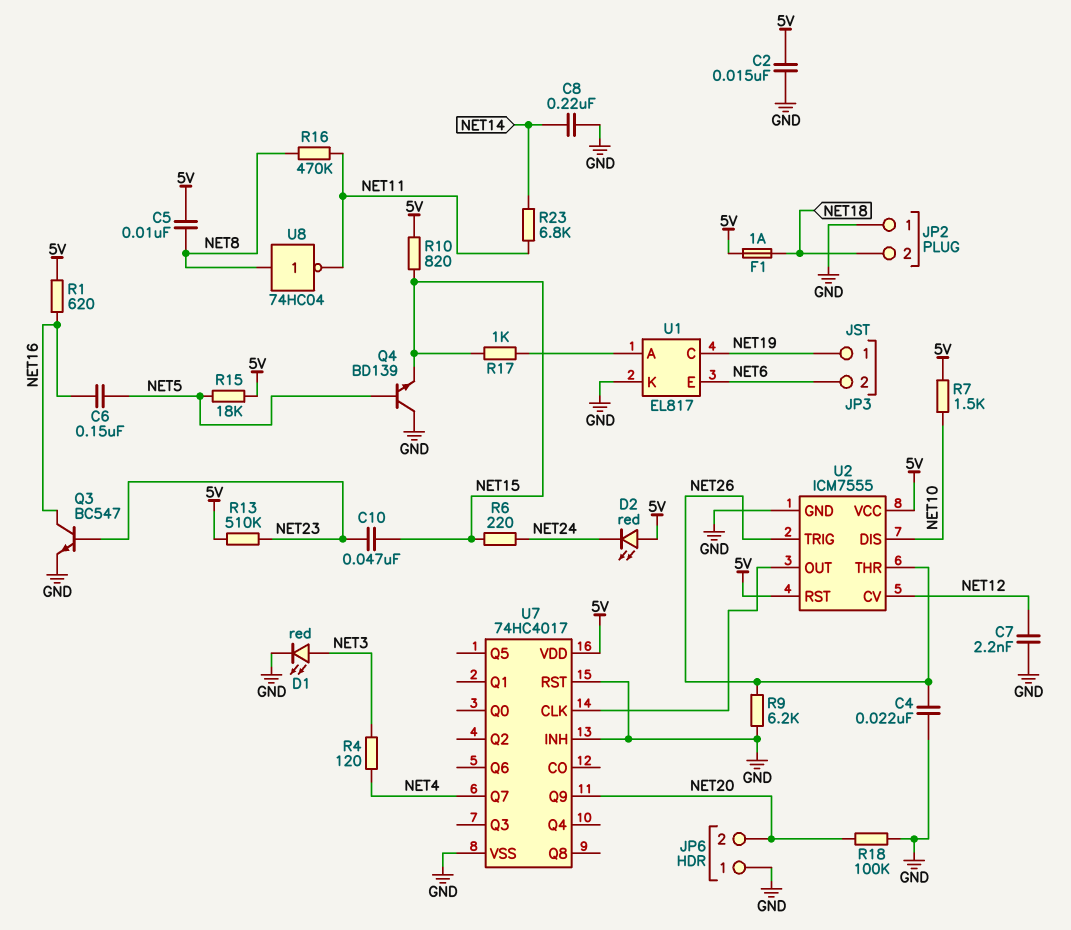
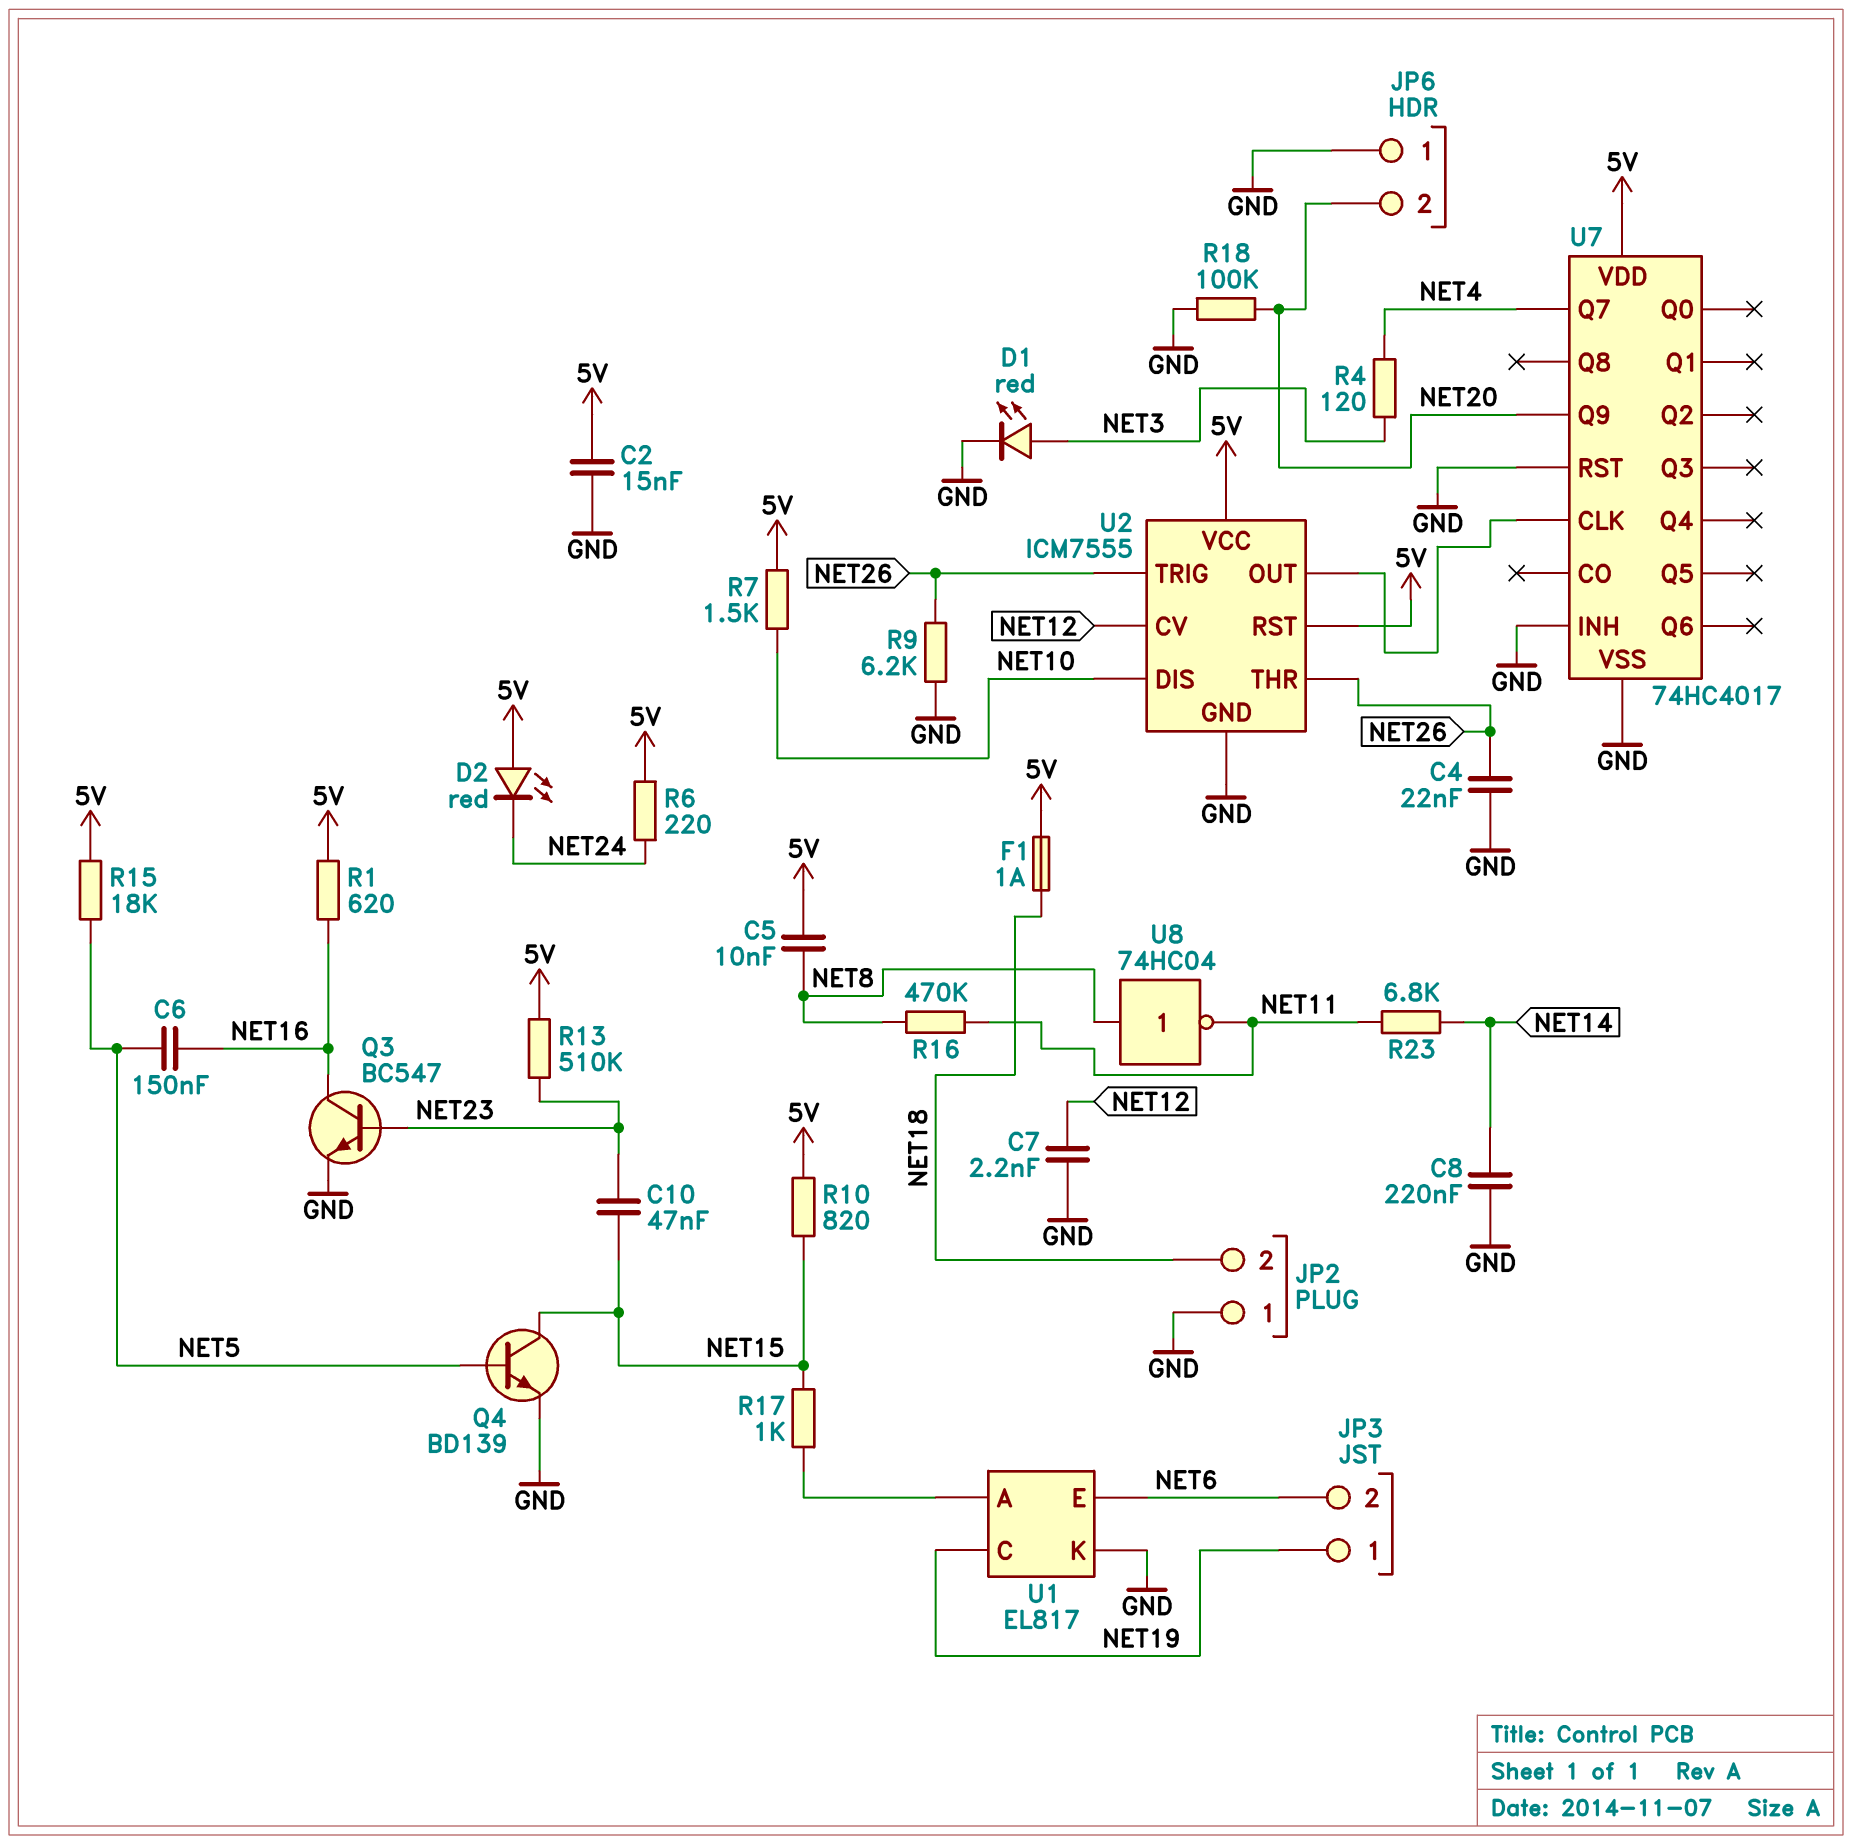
Q4: NPN BD139 (B NET5, C GND, E NET15) -> NPN BD139 (B NET5, C NET15, E GND)
R6: 220 (NET15, NET24) -> 220 (5V, NET24)

